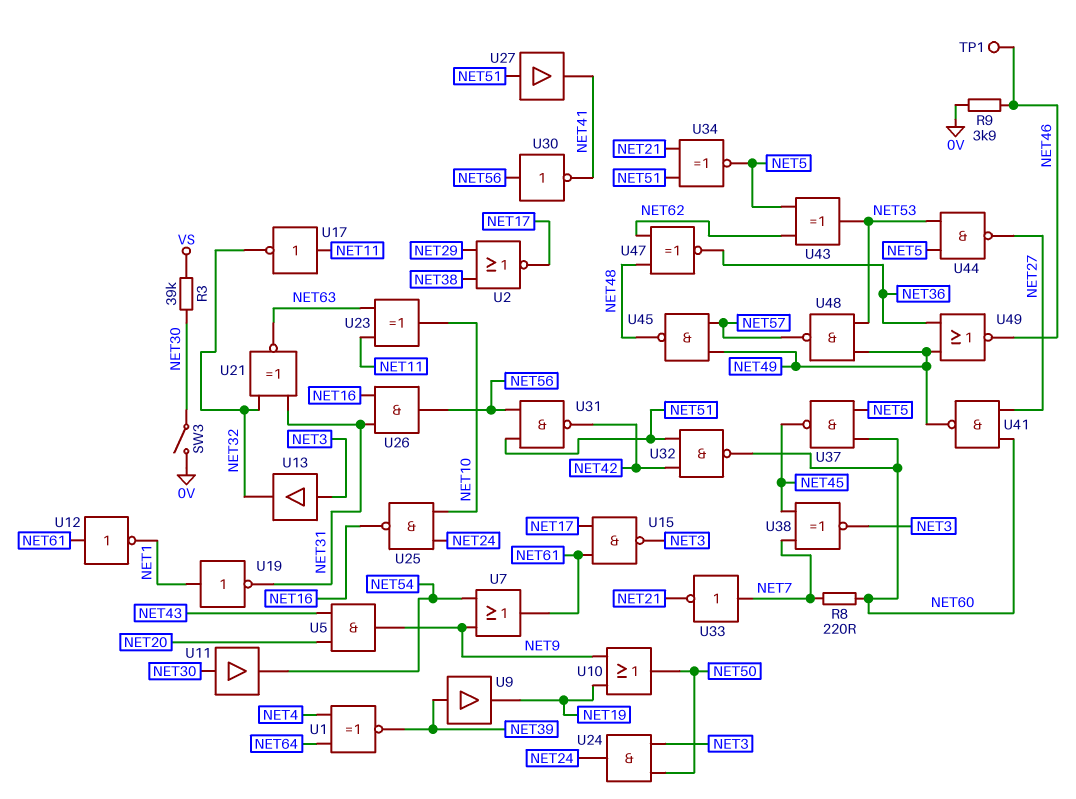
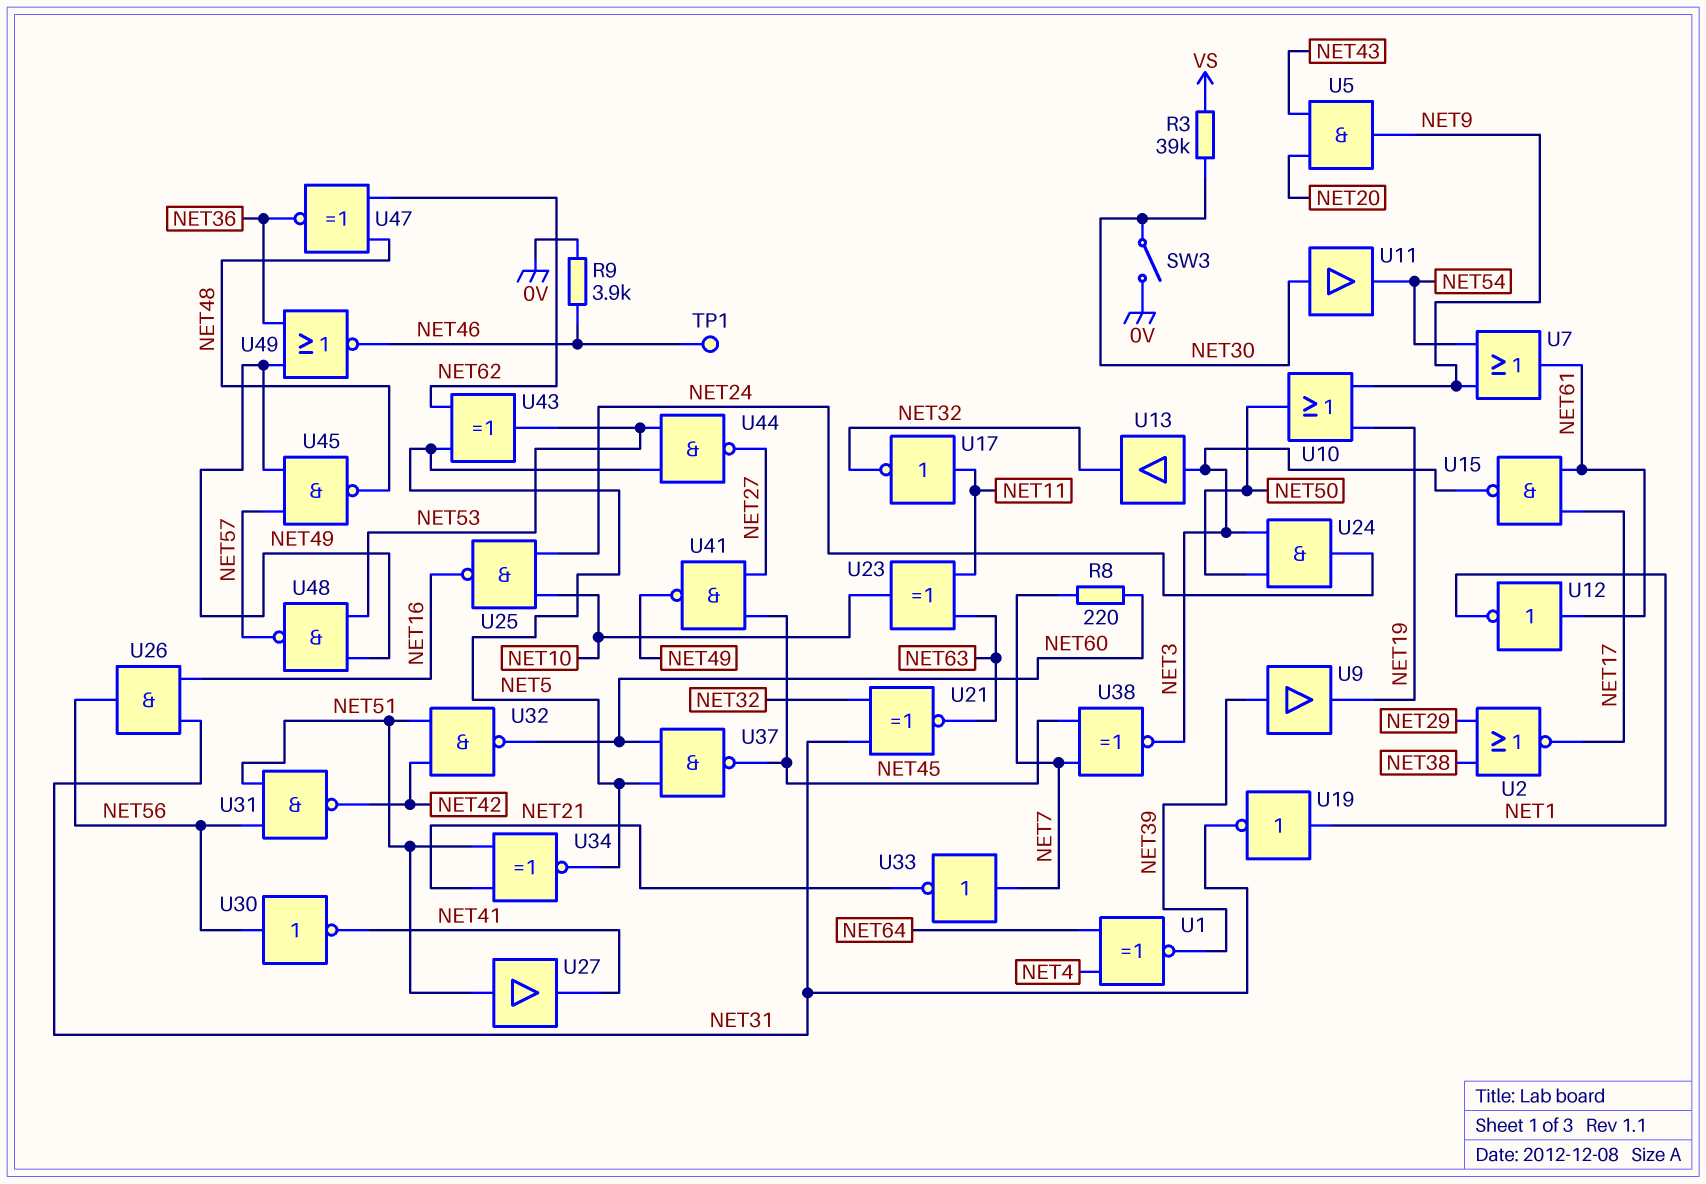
U41: NAND (in NET27, in NET60, out NET49) -> NAND (in NET27, in NET45, out NET49)

